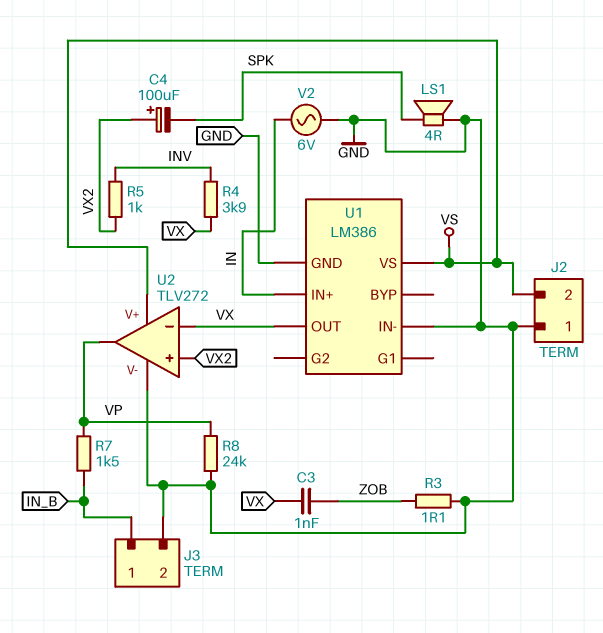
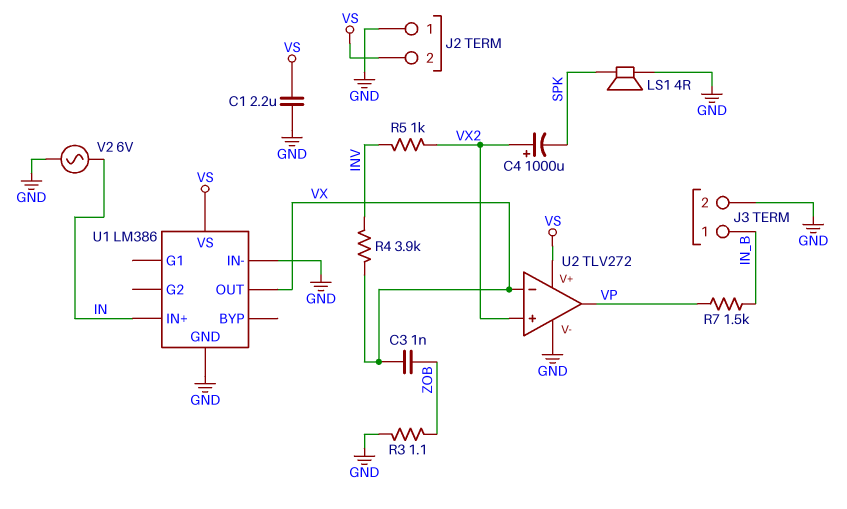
C1: none -> 2.2uF (GND, VS)
C4: 100uF (plus VX2, minus SPK) -> 1000uF (plus VX2, minus SPK)
R8: 24k (GND, VP) -> none

